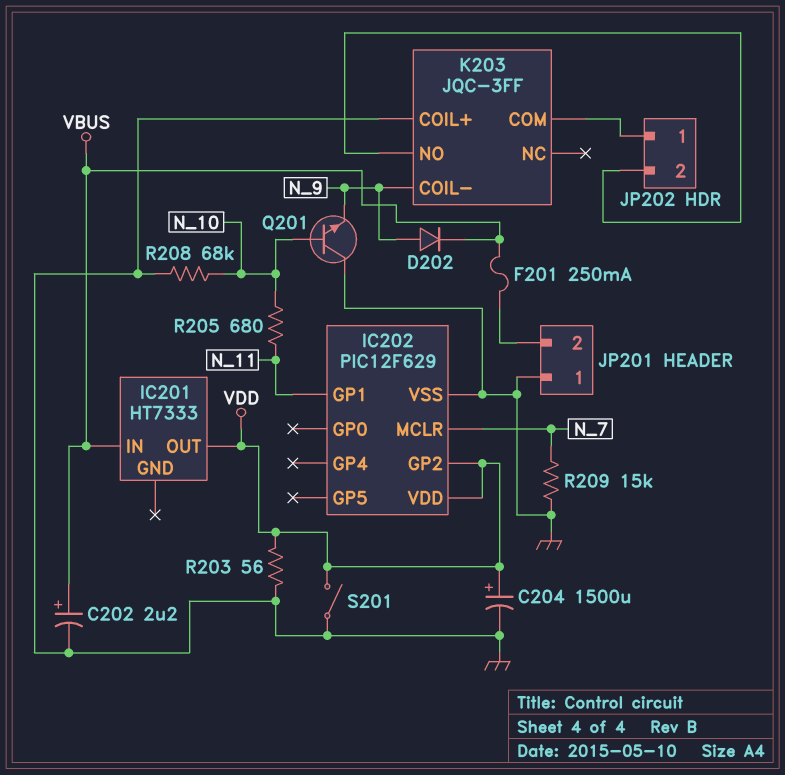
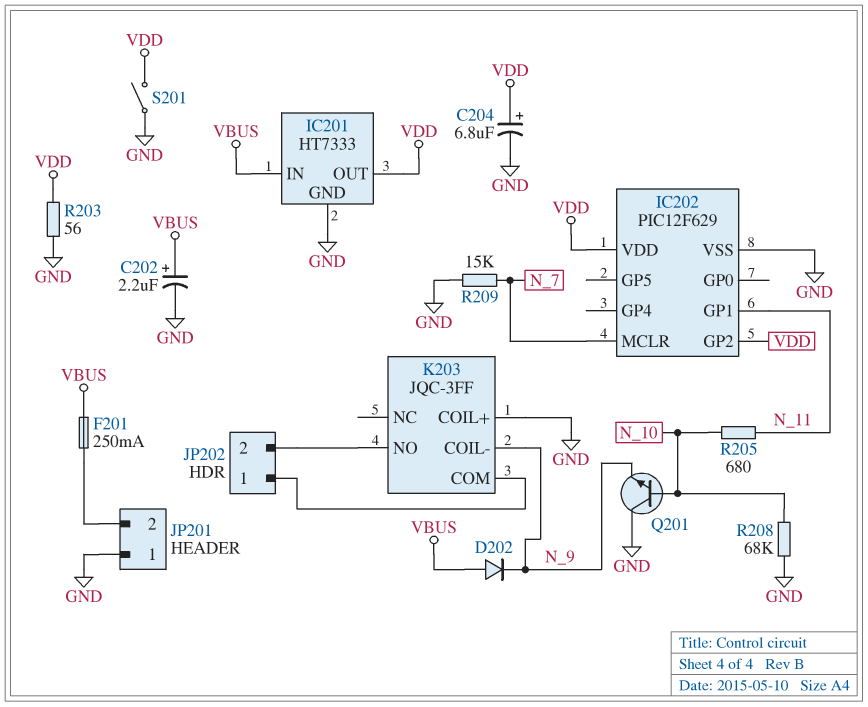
C204: 1500uF (plus VDD, minus GND) -> 6.8uF (plus VDD, minus GND)
D202: diode (A N_9, K VBUS) -> diode (A VBUS, K N_9)
IC201 pin GND: none -> GND

